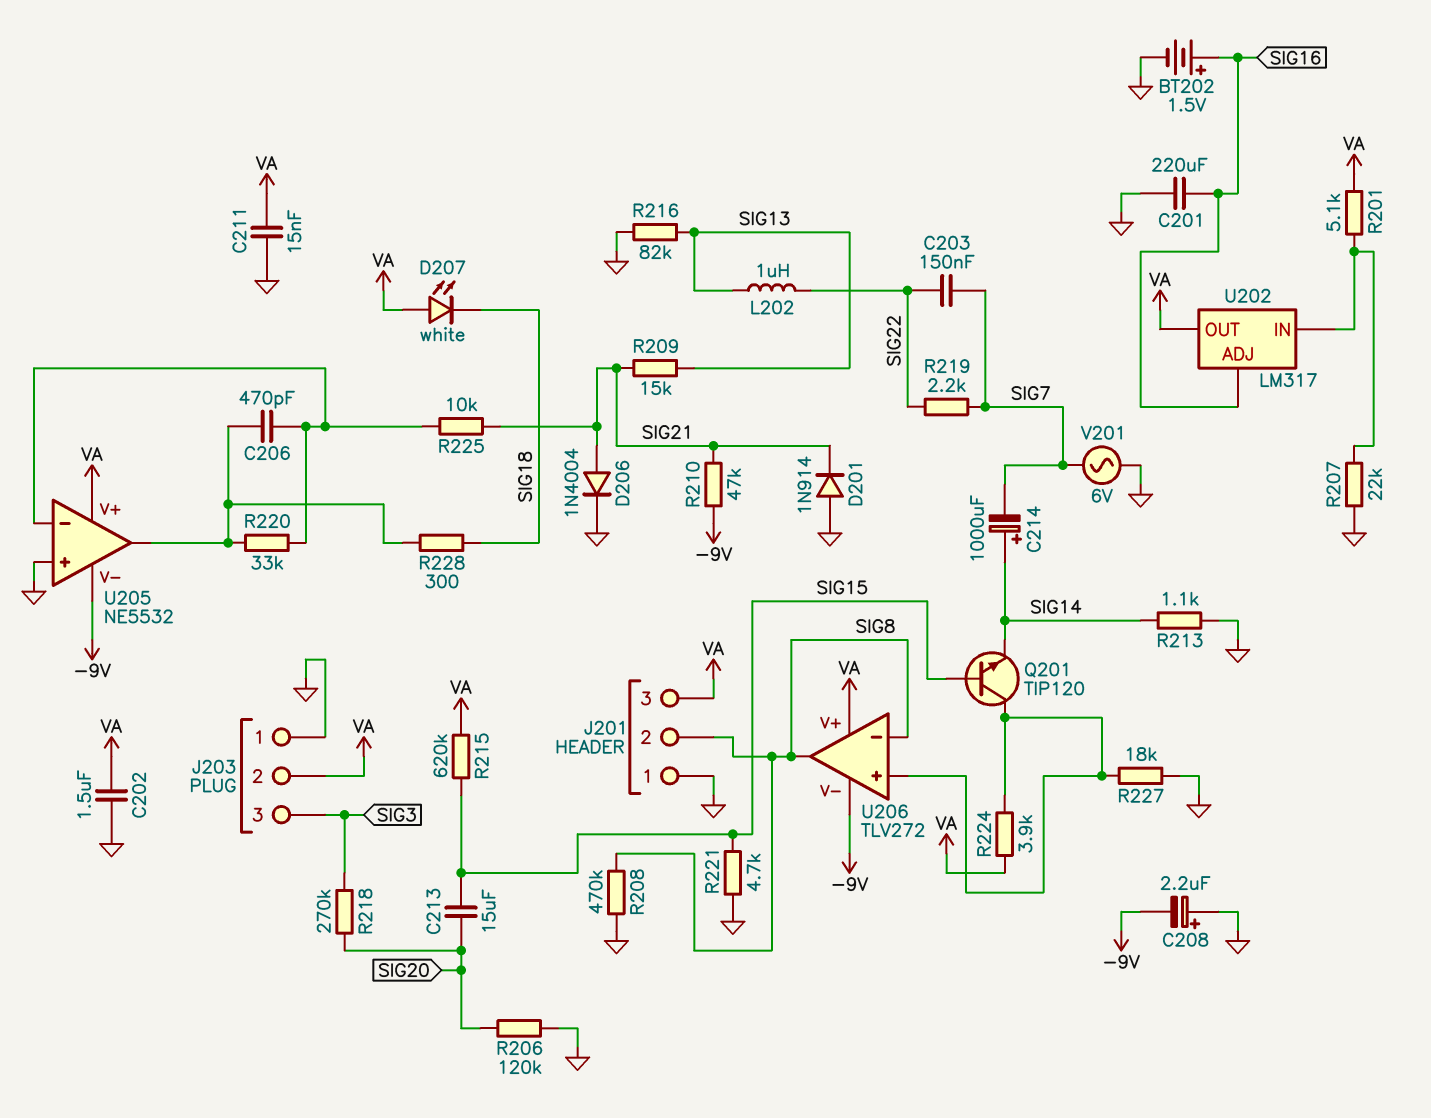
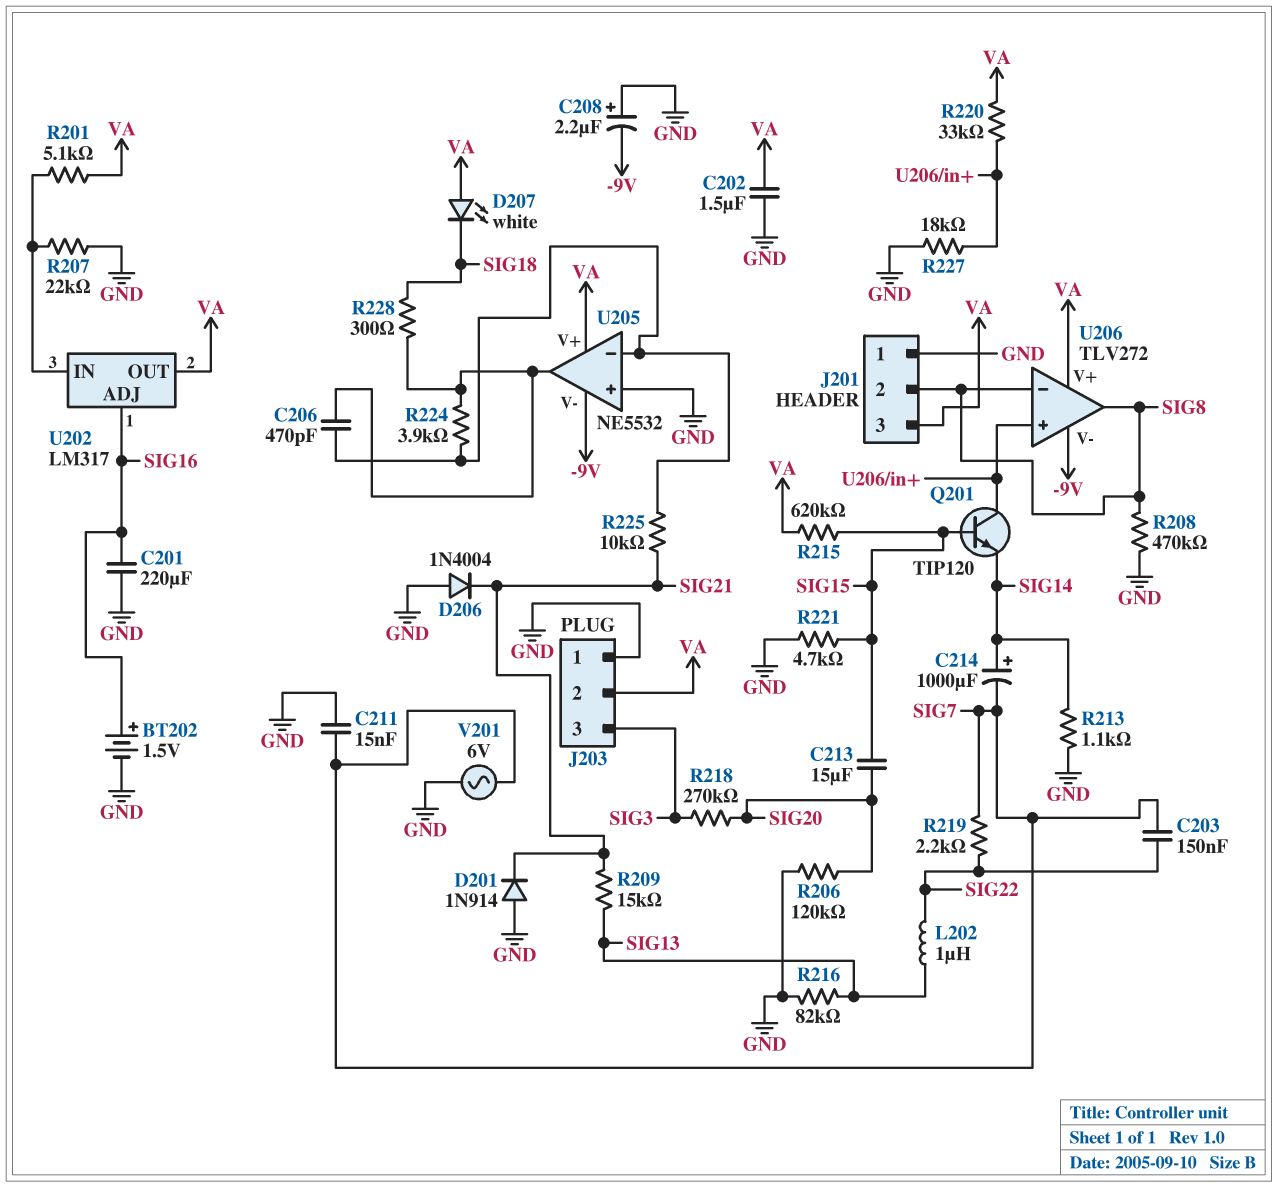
C211: 15nF (GND, VA) -> 15nF (GND, SIG7)
D206: diode 1N4004 (A SIG21, K GND) -> diode 1N4004 (A GND, K SIG21)
R210: 47k (-9V, SIG21) -> none
R220: 33k (U205/in-, U205/out) -> 33k (U206/in+, VA)
R224: 3.9k (U206/in+, VA) -> 3.9k (U205/in-, U205/out)

